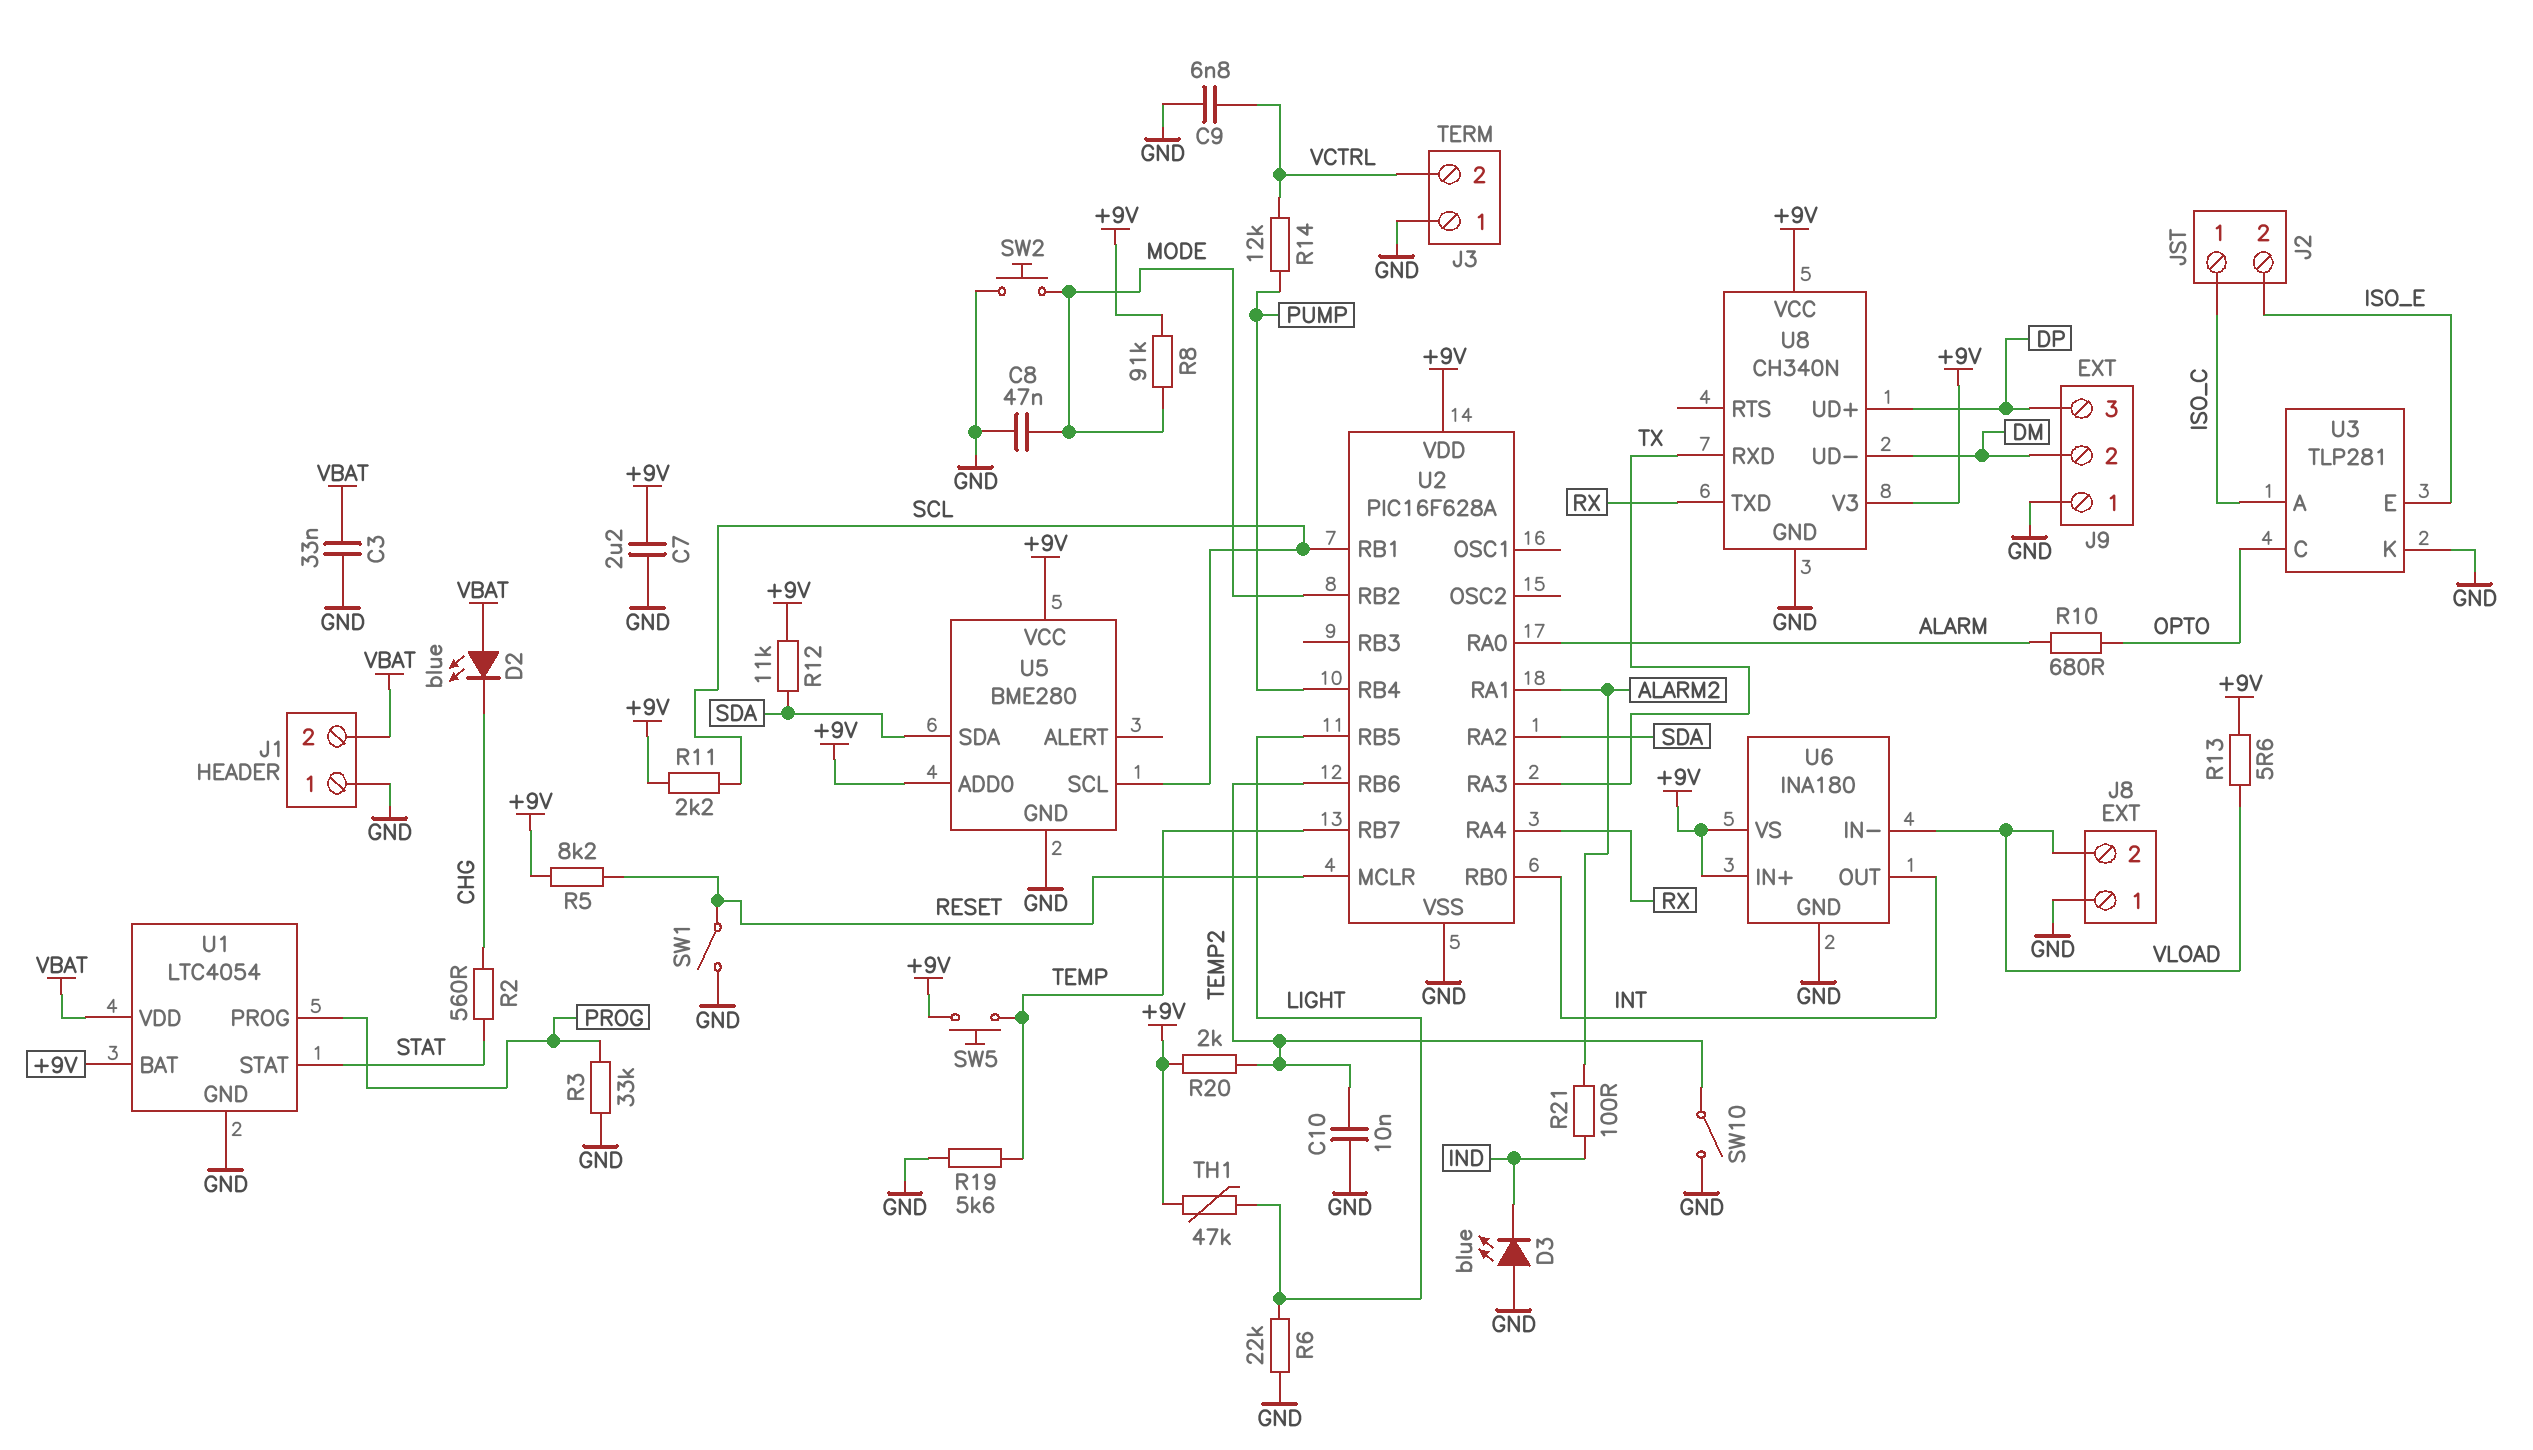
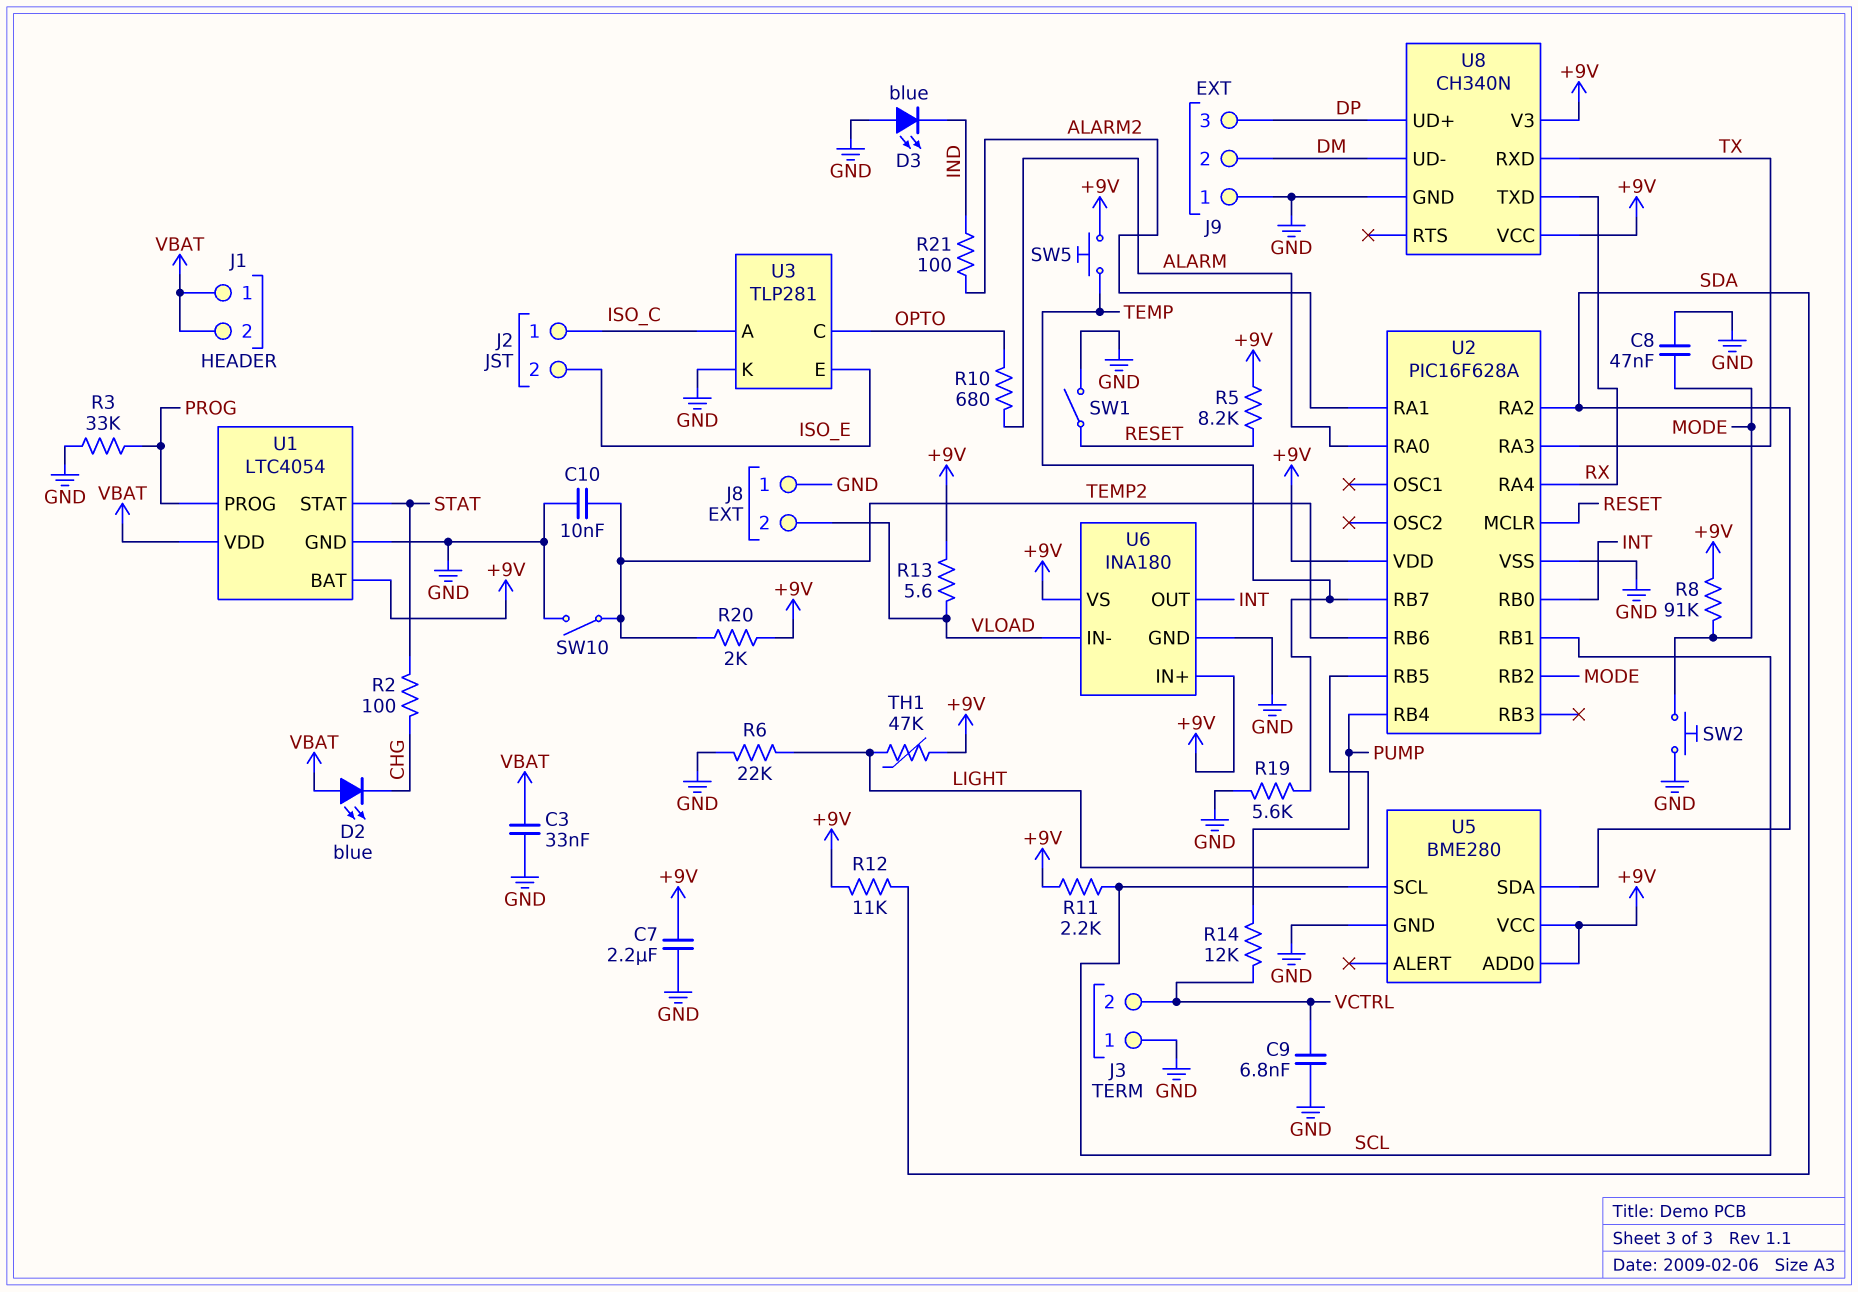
J1 pin 1: GND -> VBAT
R2: 560 (CHG, STAT) -> 100 (CHG, STAT)

